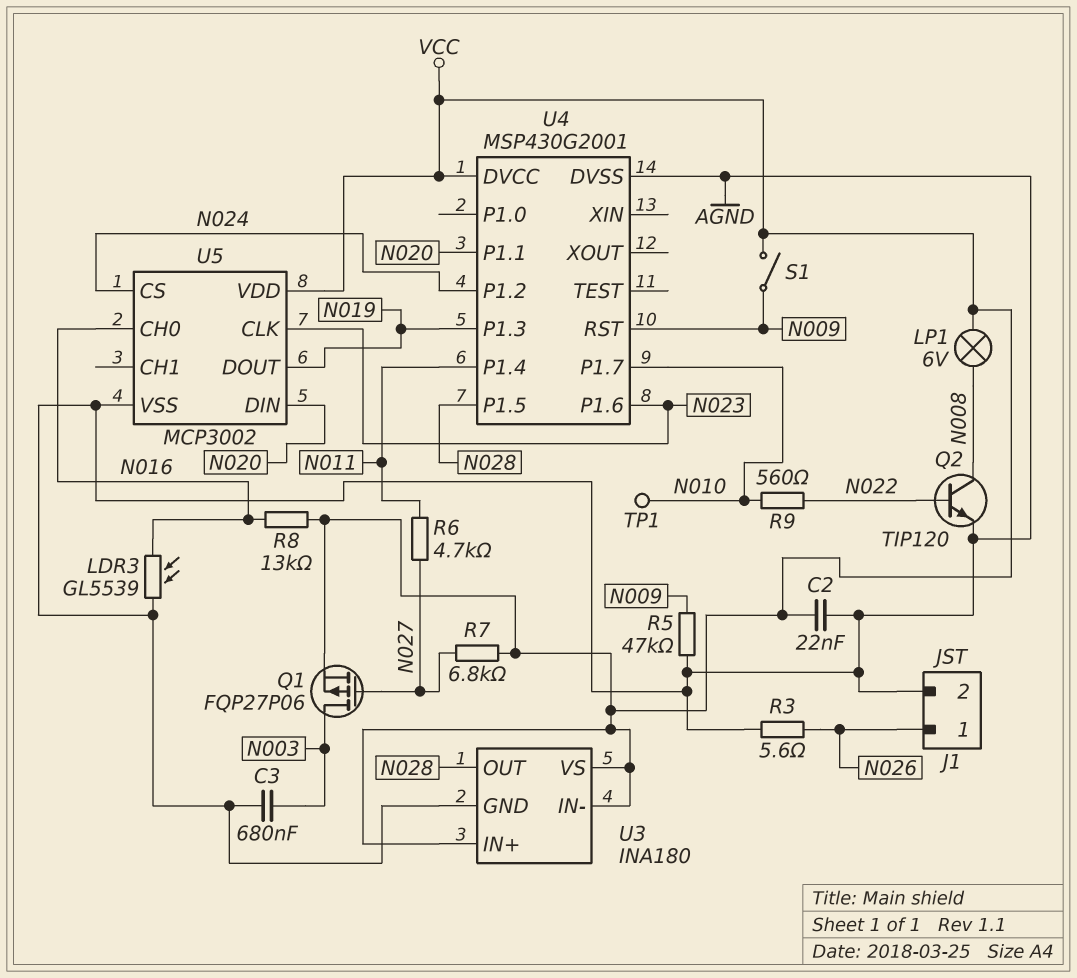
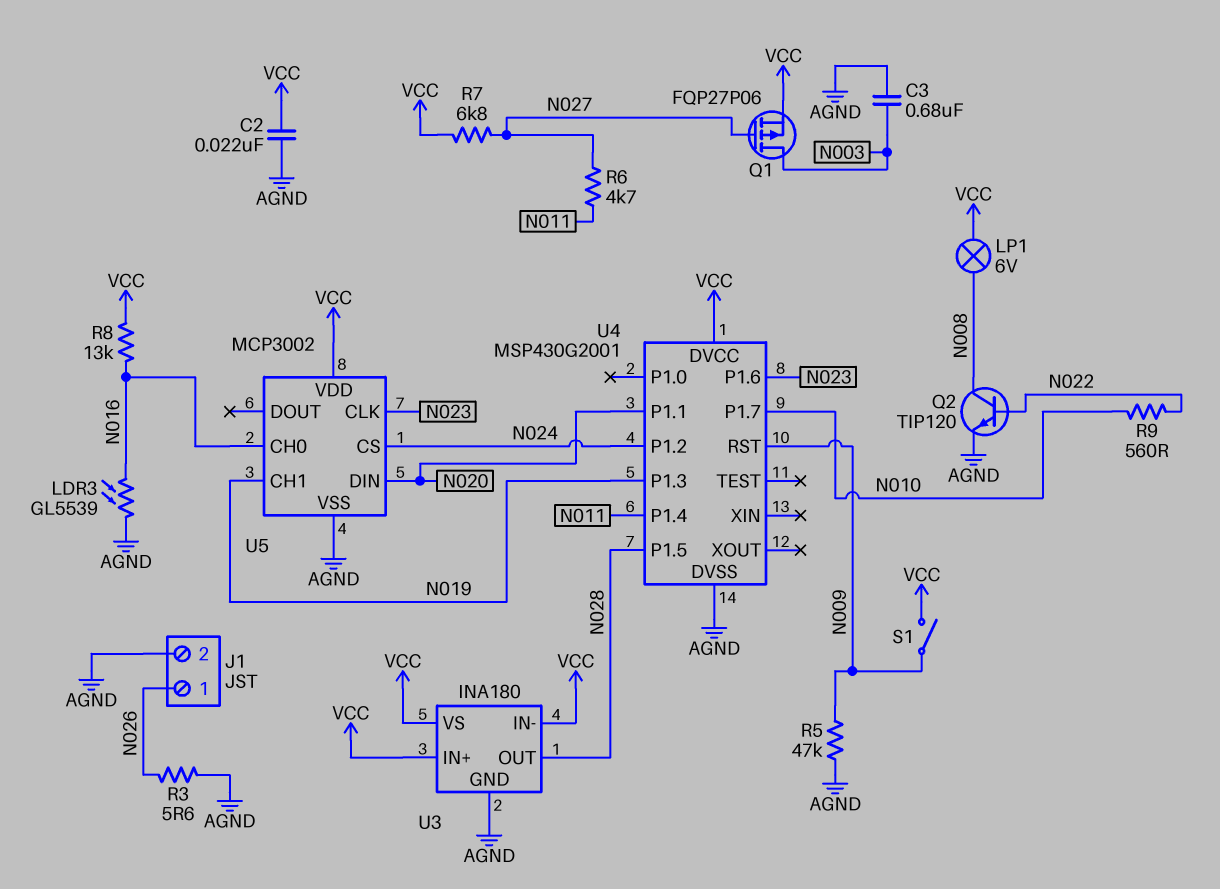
TP1: test point (N010) -> none
U5 pin CH1: none -> N019
U5 pin DOUT: N019 -> none

